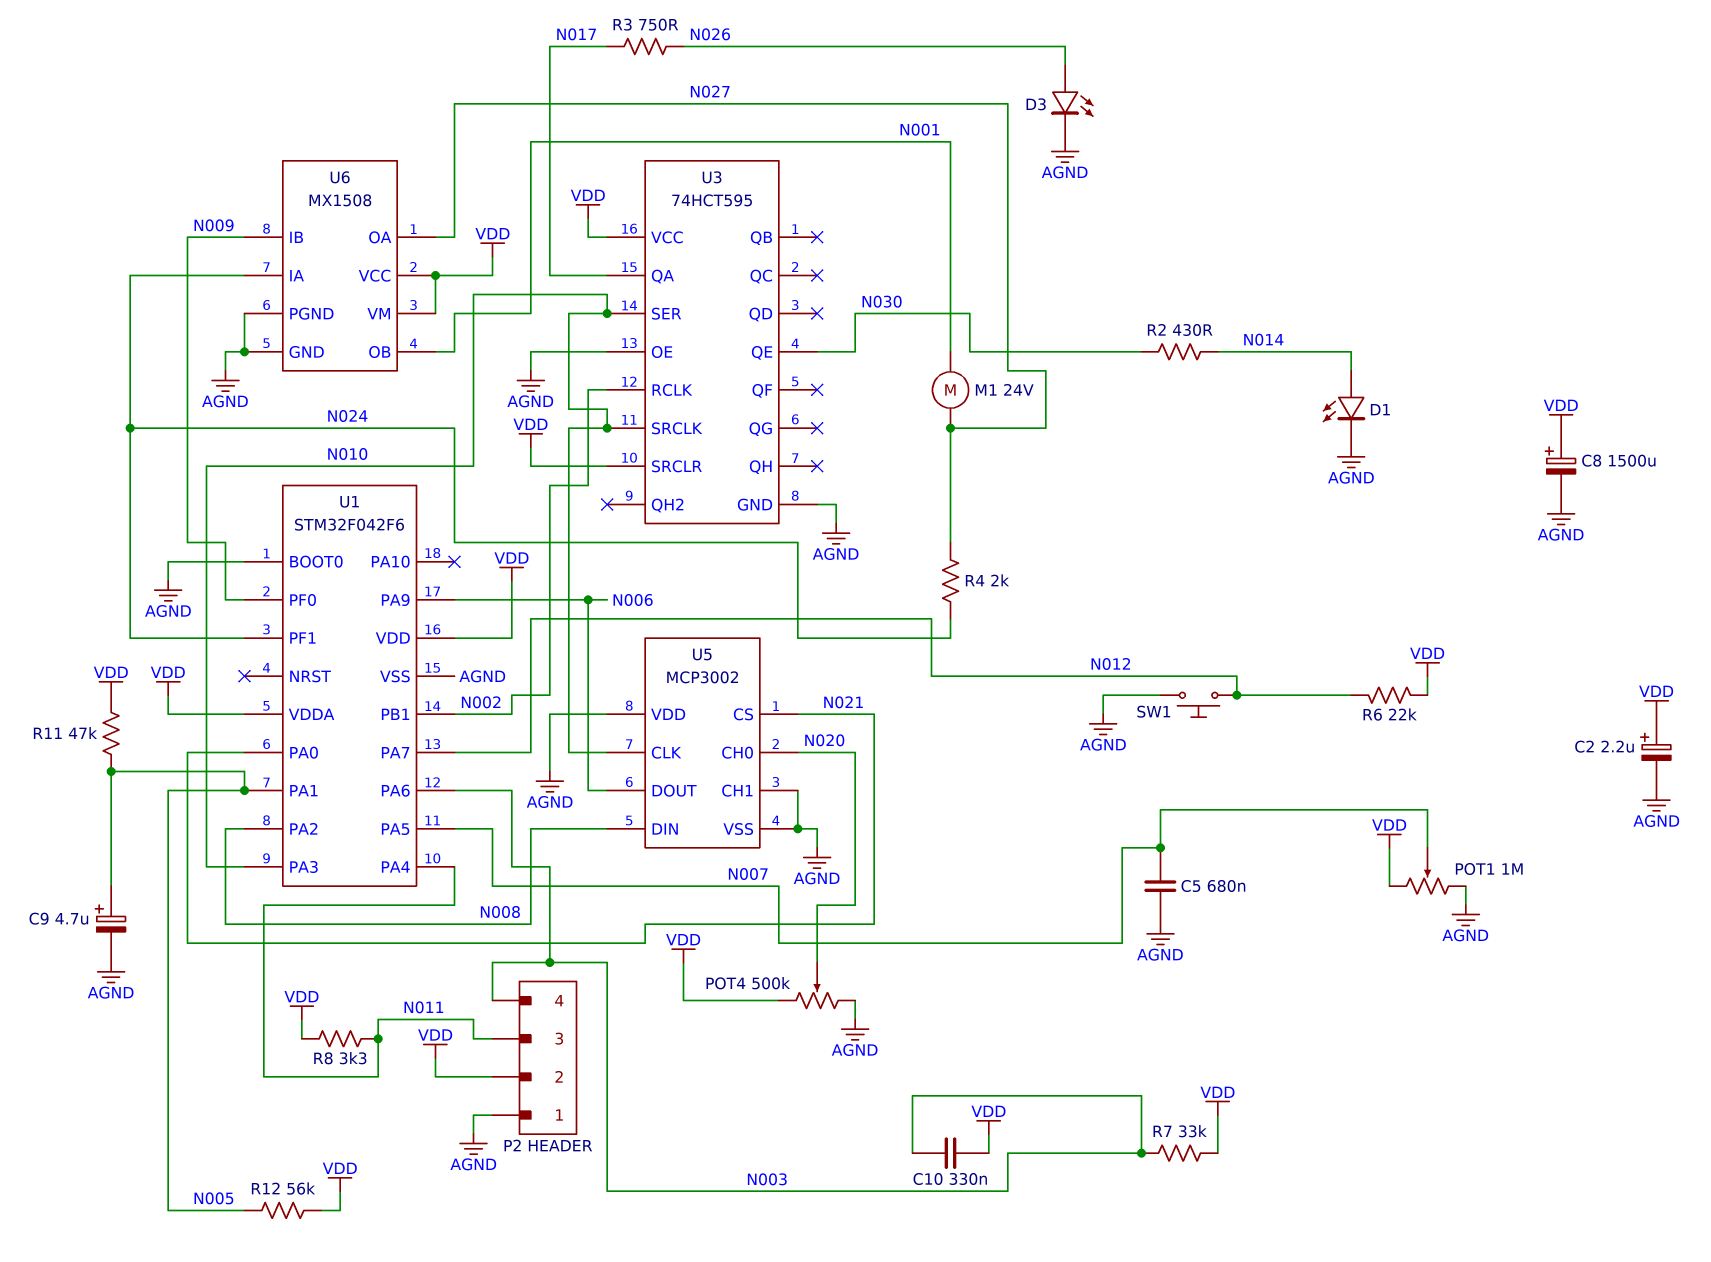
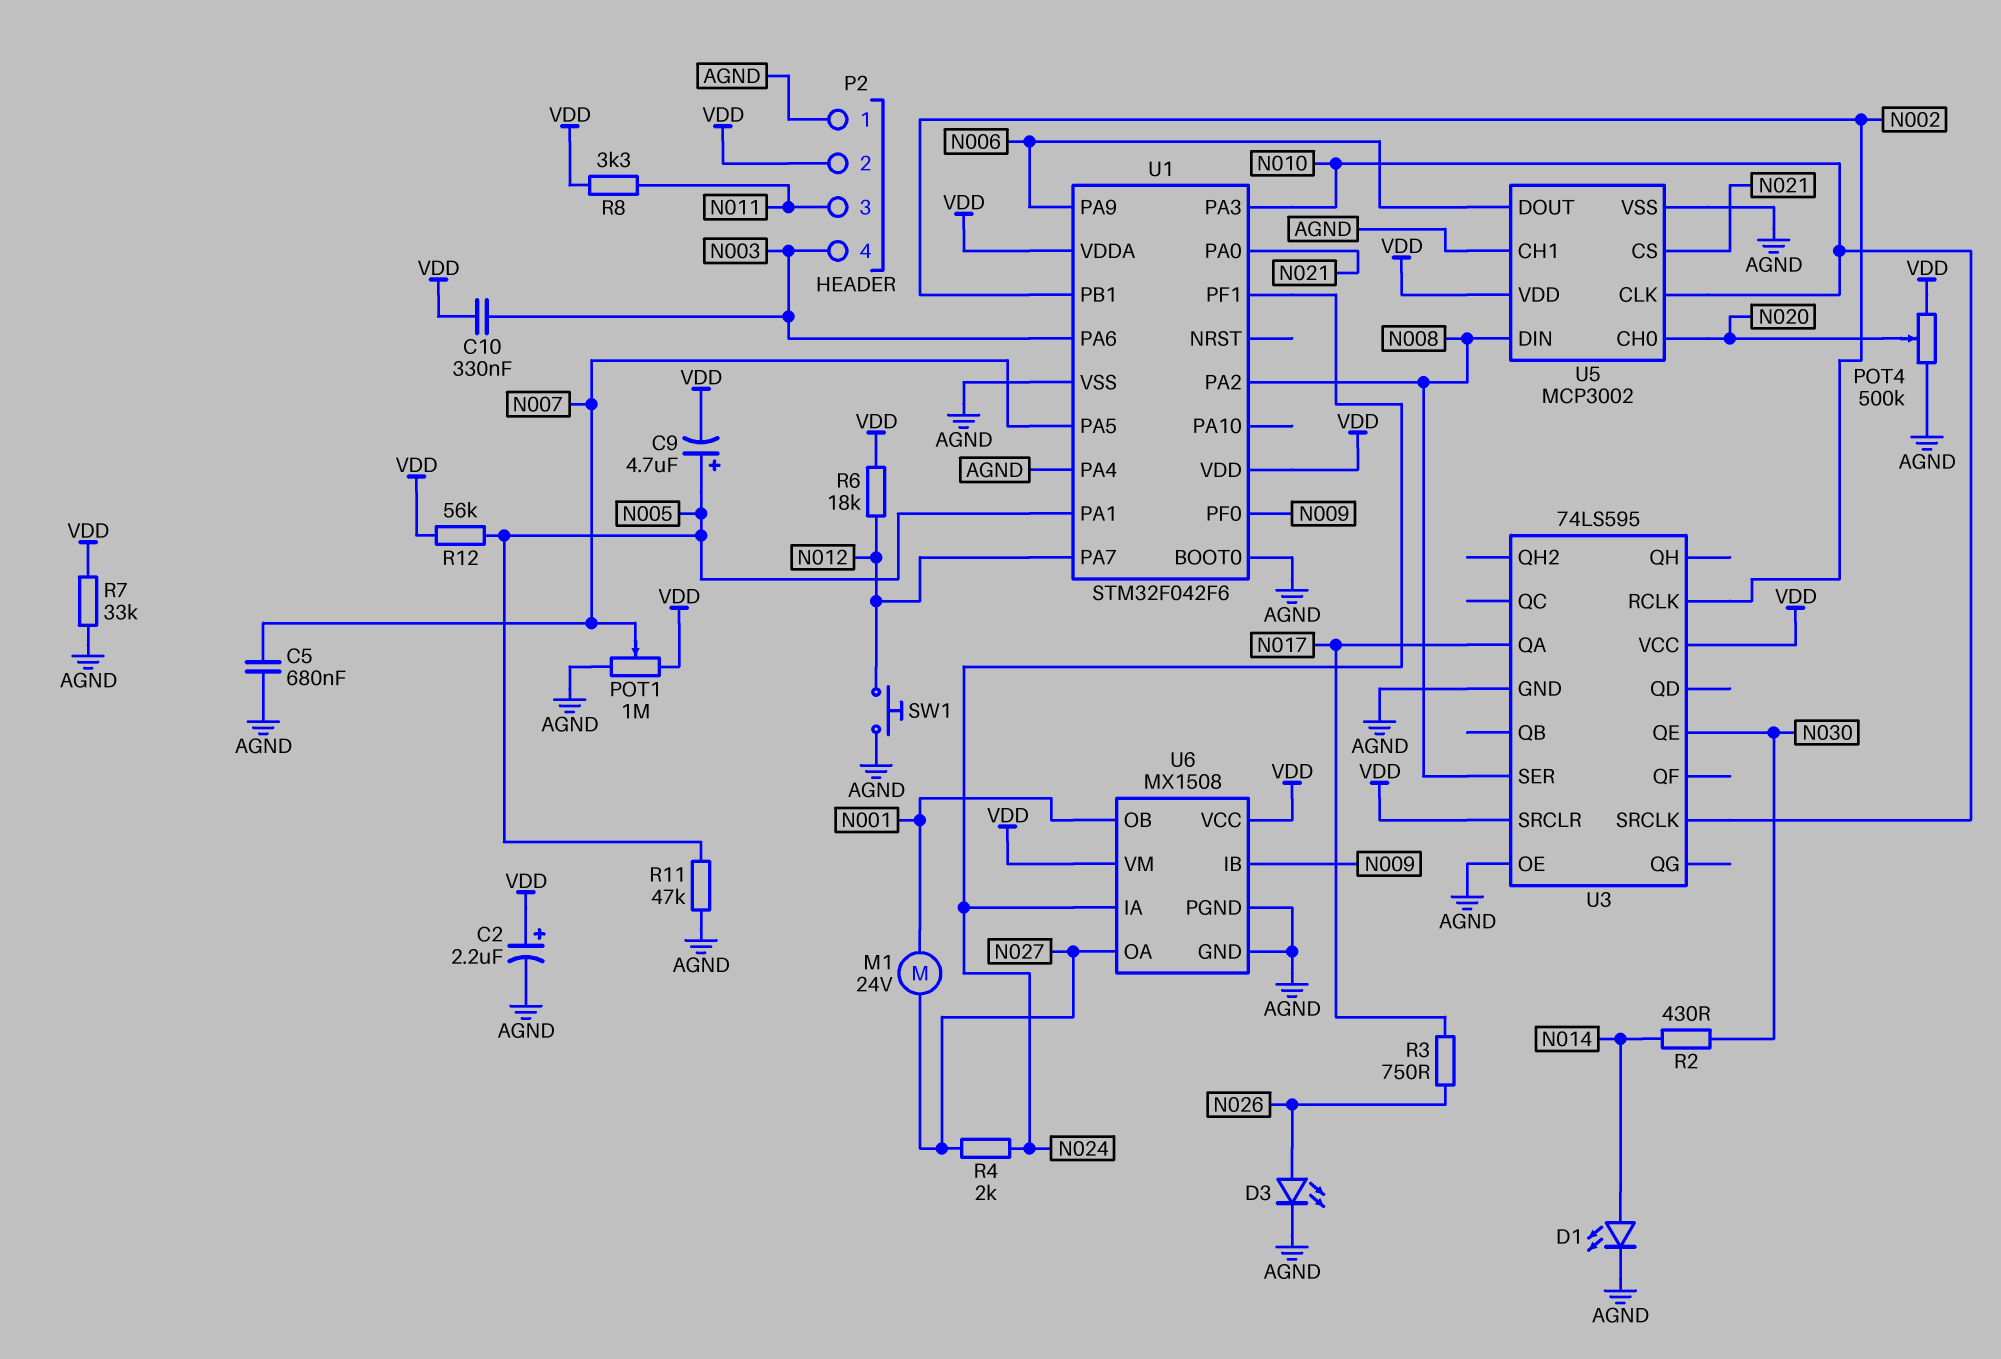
C8: 1500uF (plus VDD, minus AGND) -> none
C9: 4.7uF (plus N005, minus AGND) -> 4.7uF (plus N005, minus VDD)
R6: 22k (N012, VDD) -> 18k (N012, VDD)
R7: 33k (N003, VDD) -> 33k (AGND, VDD)
R11: 47k (N005, VDD) -> 47k (AGND, N005)
U1 pin PA4: N011 -> AGND
U3: 74HCT595 -> 74LS595
U3 pin SER: N010 -> N008
U5 pin VDD: AGND -> VDD

